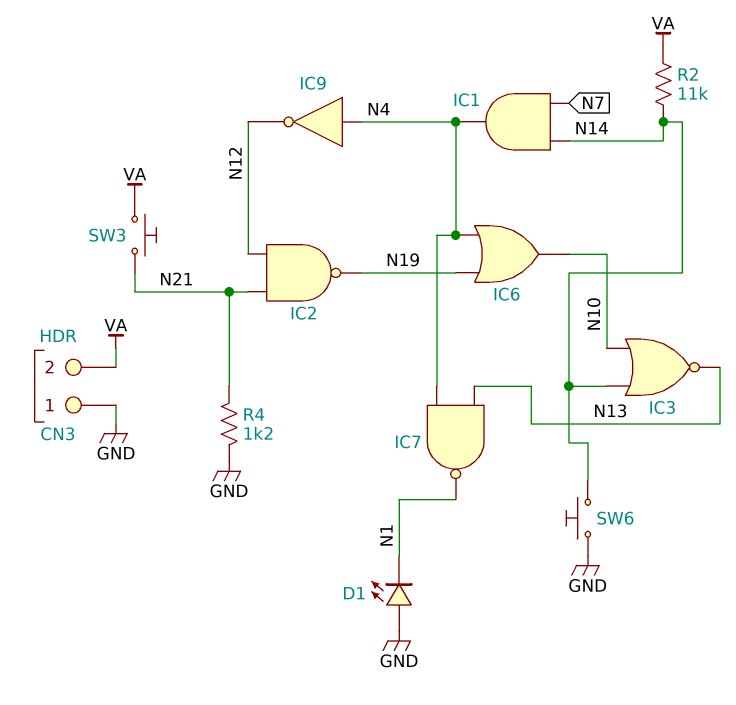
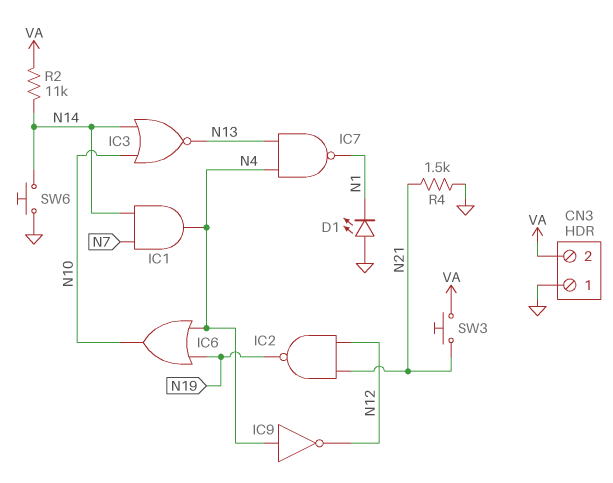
R4: 1.2k (GND, N21) -> 1.5k (GND, N21)

